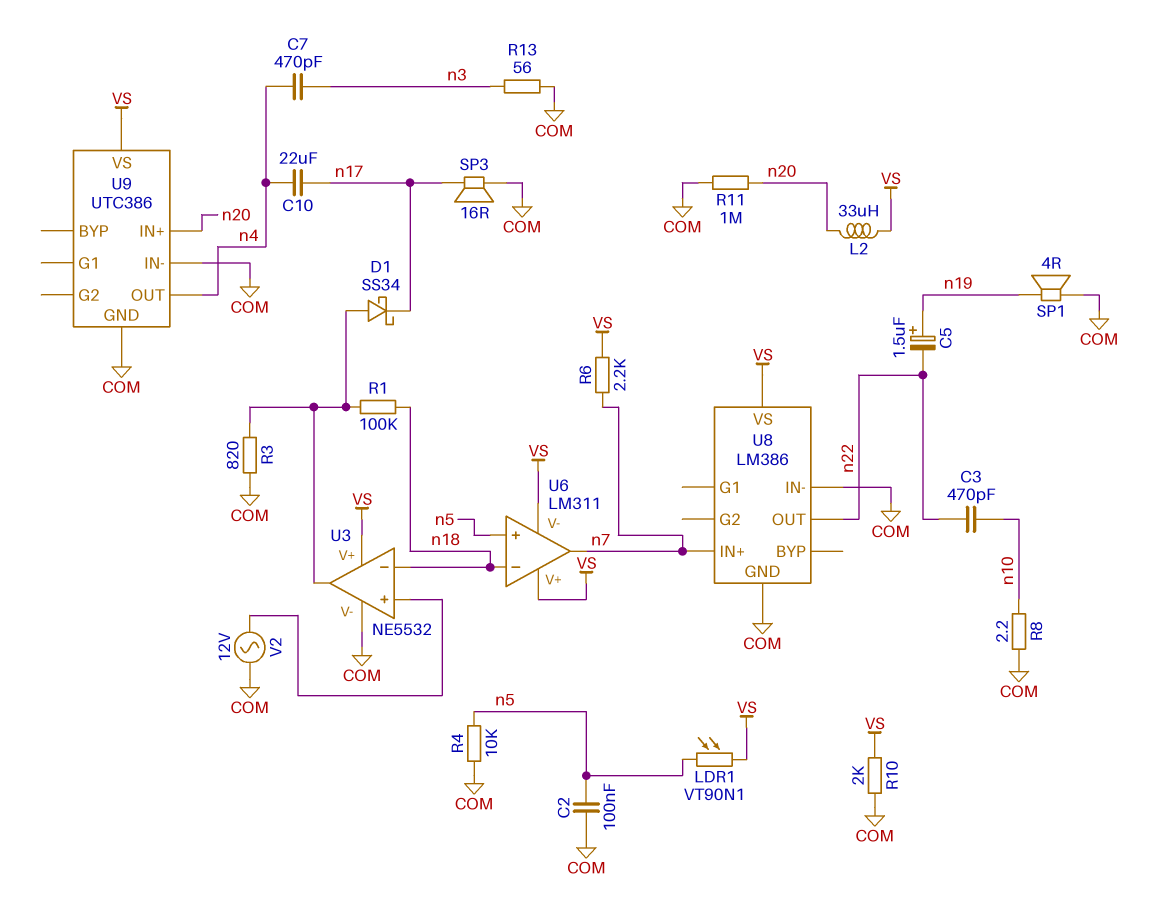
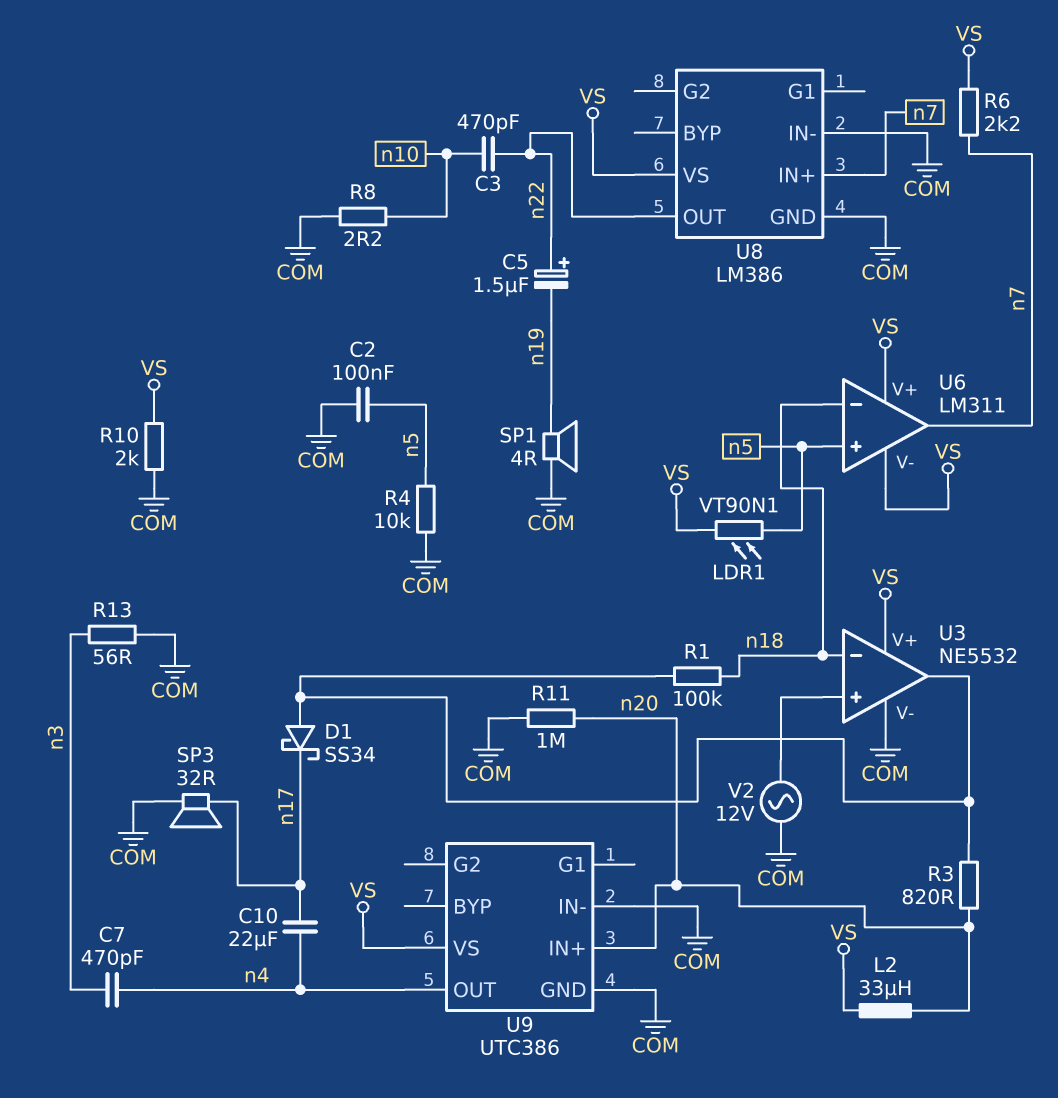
C5: 1.5uF (plus n19, minus n22) -> 1.5uF (plus n22, minus n19)
R3: 820 (COM, U3/out) -> 820 (U3/out, n20)
SP3: speaker 16R (COM, n17) -> speaker 32R (COM, n17)

